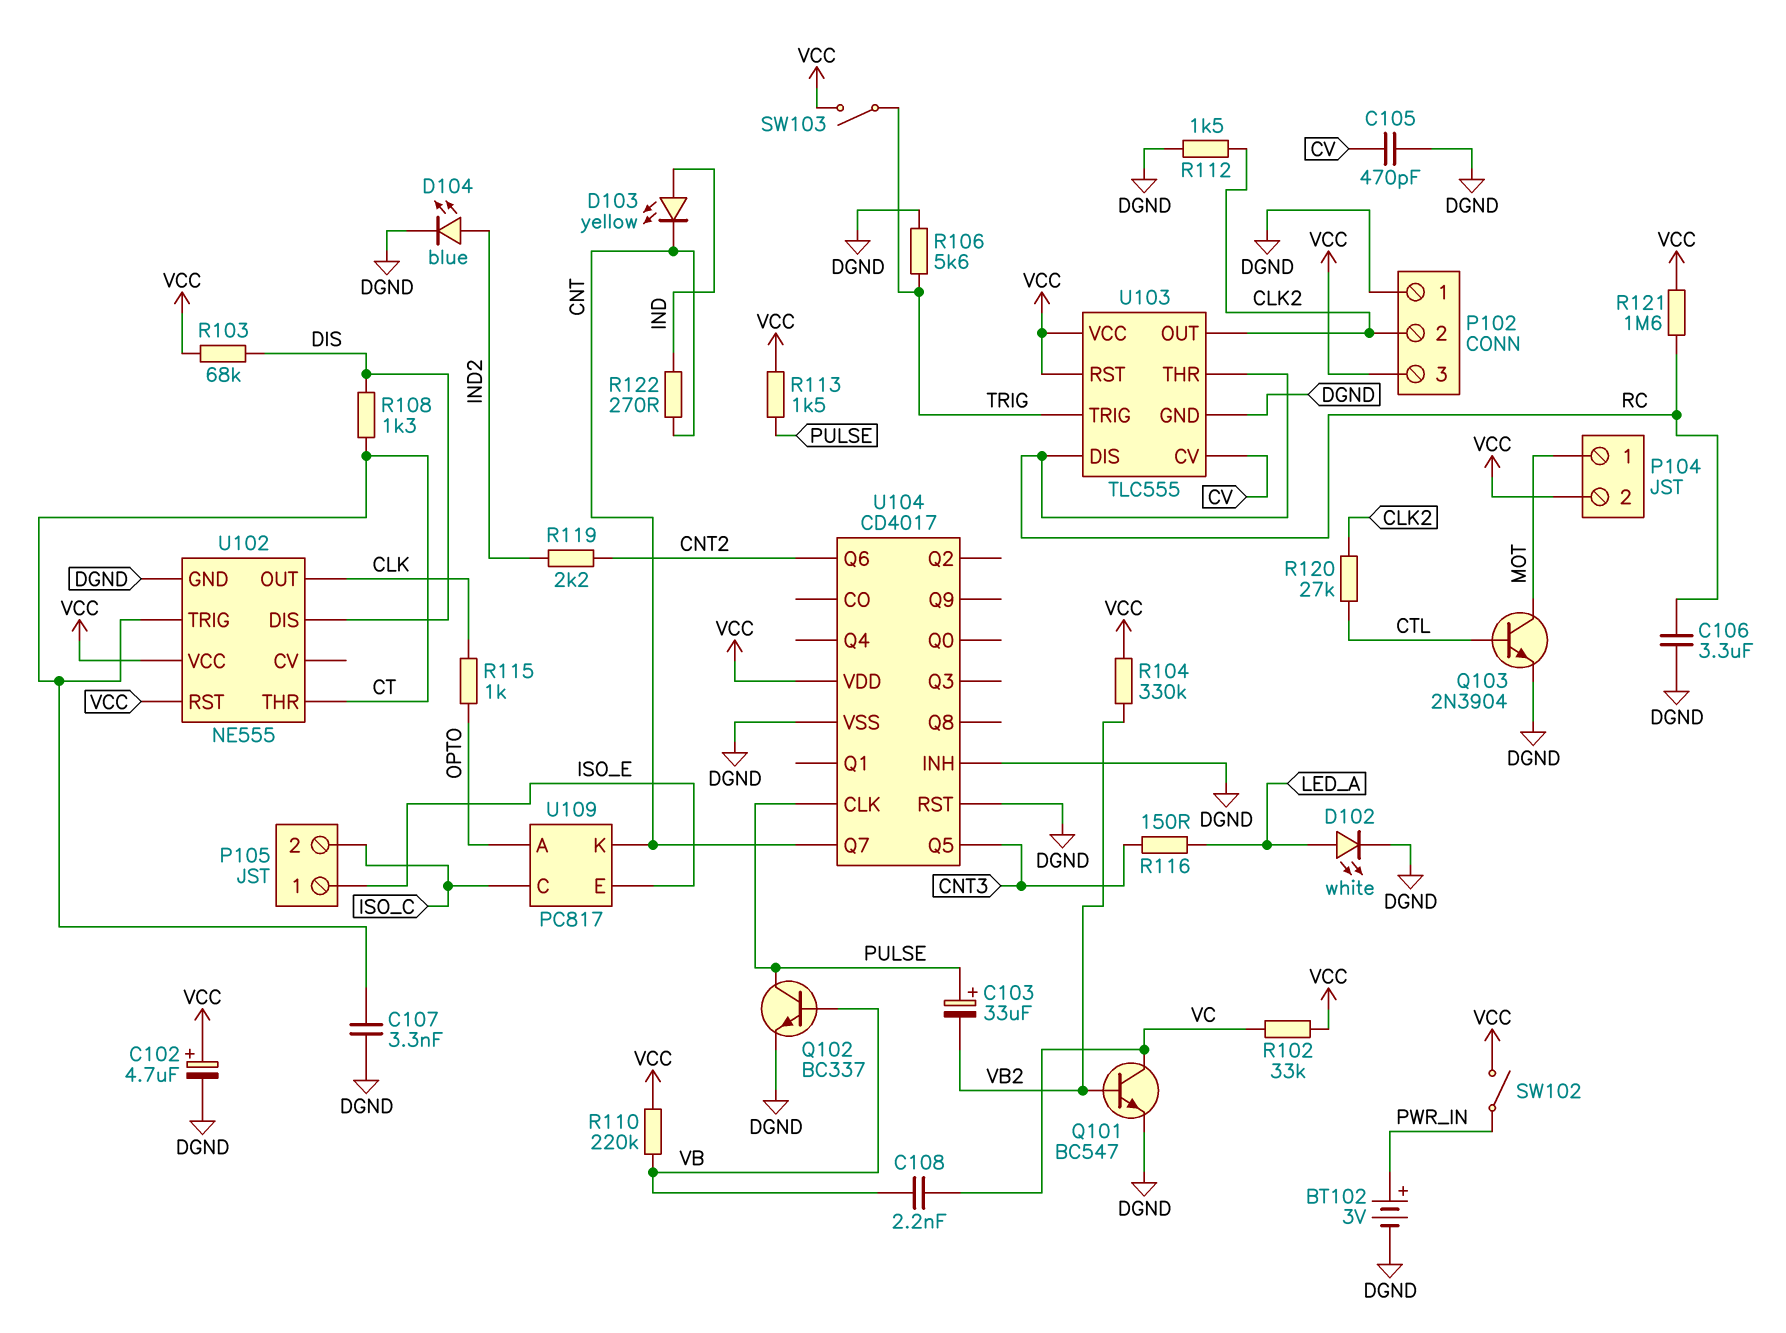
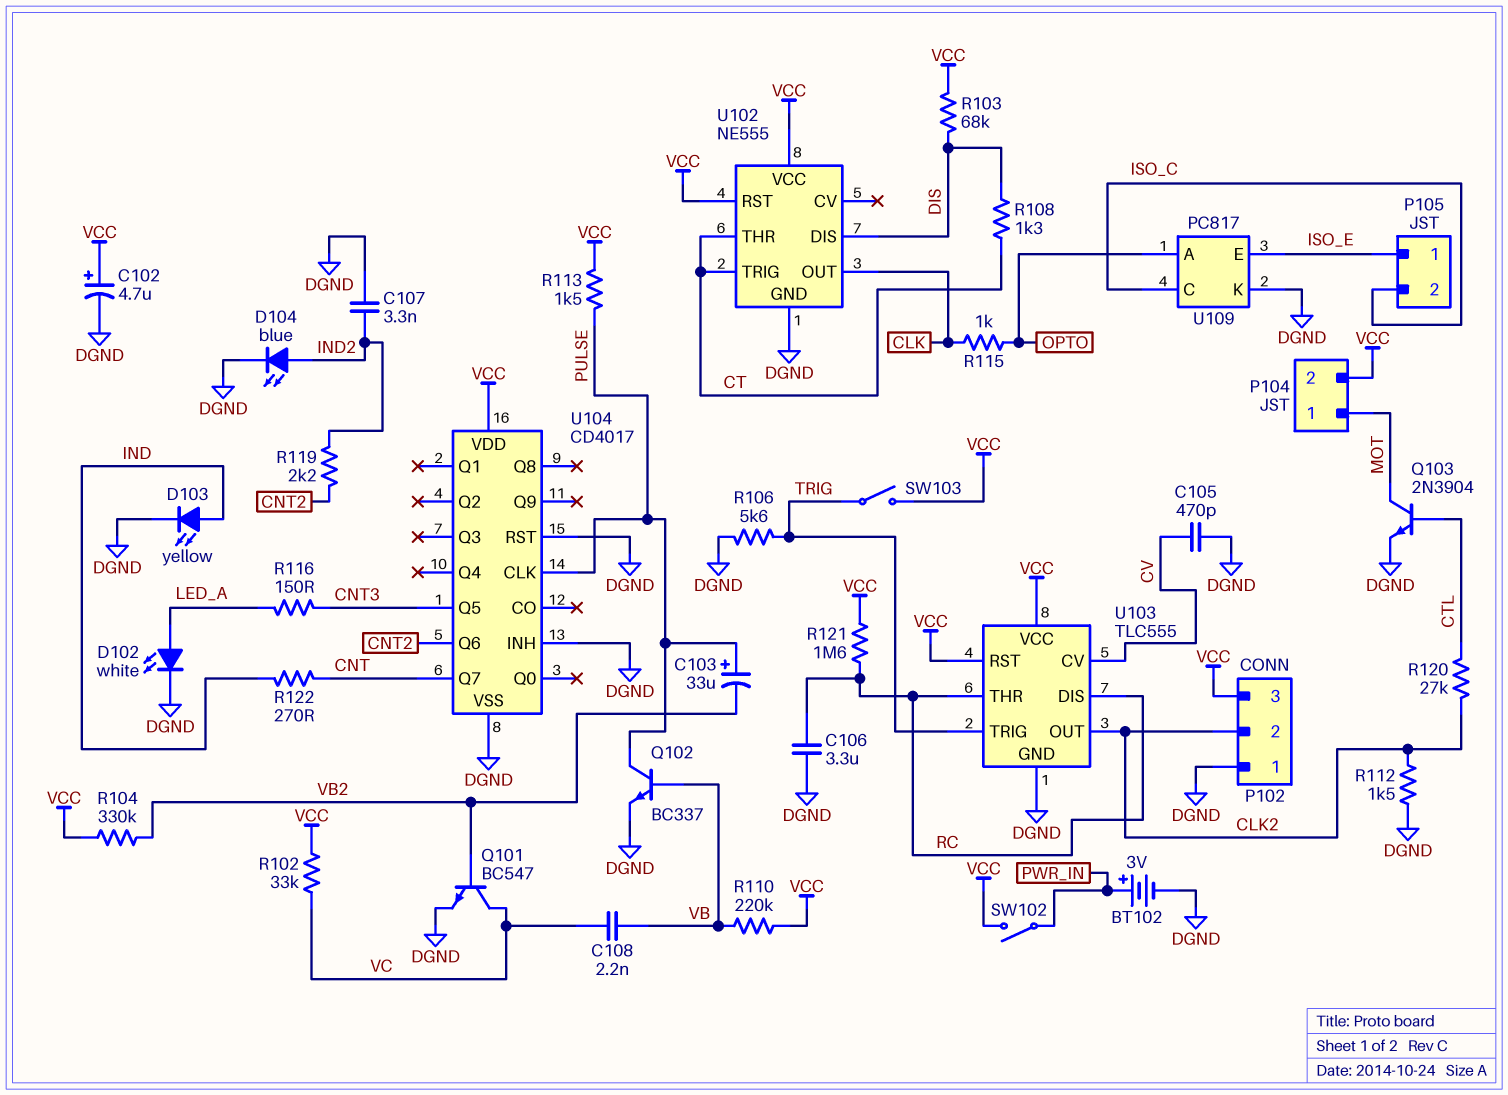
C107: 3.3nF (CT, DGND) -> 3.3nF (DGND, IND2)
D103: LED yellow (A IND, K CNT) -> LED yellow (A IND, K DGND)
U109 pin K: CNT -> DGND

